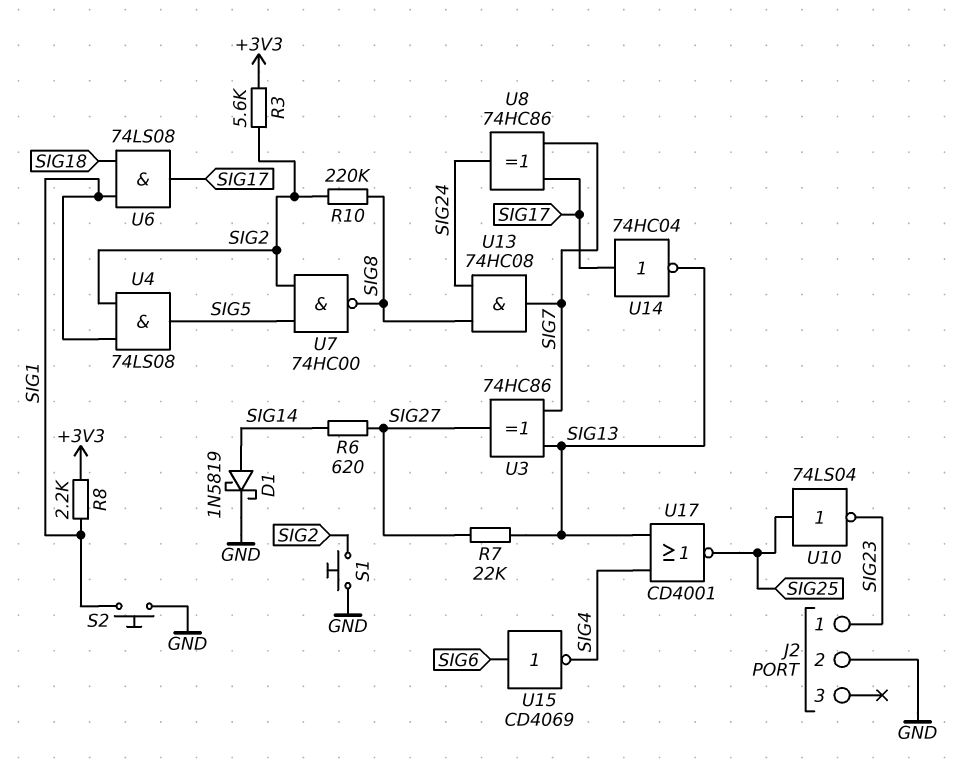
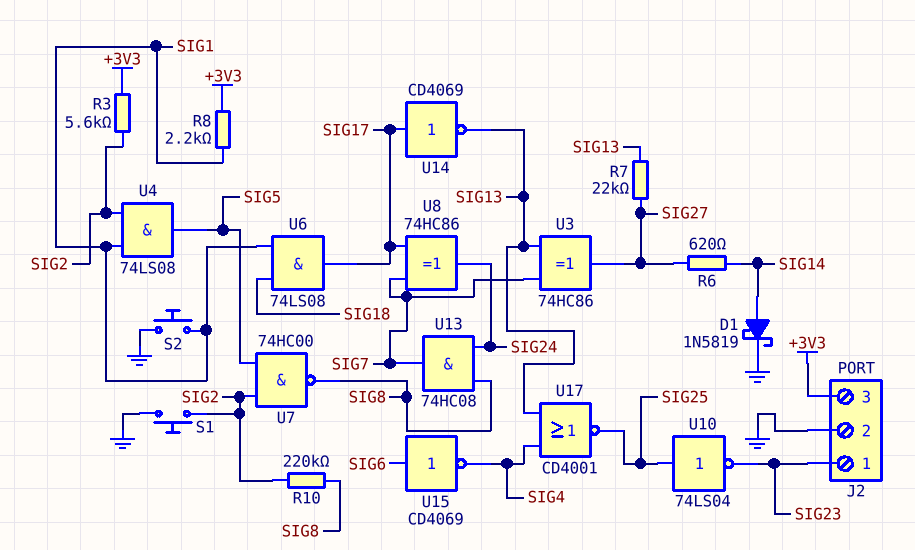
J2 pin 3: none -> +3V3
U14: NOT 74HC04 (in SIG17, out SIG13) -> NOT CD4069 (in SIG17, out SIG13)

